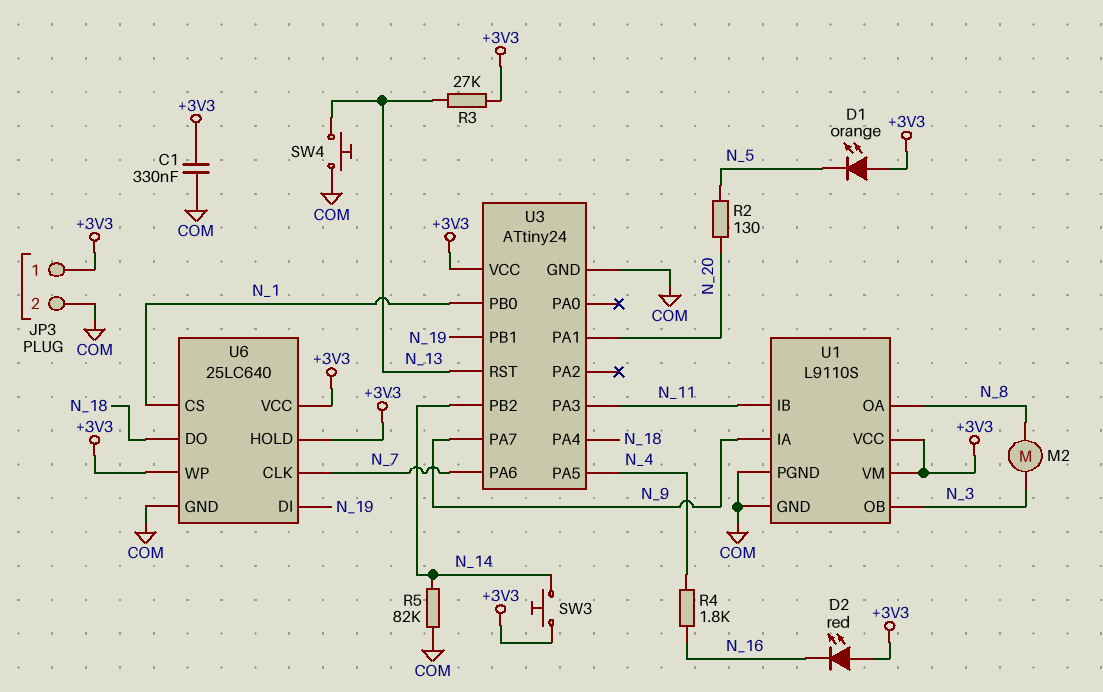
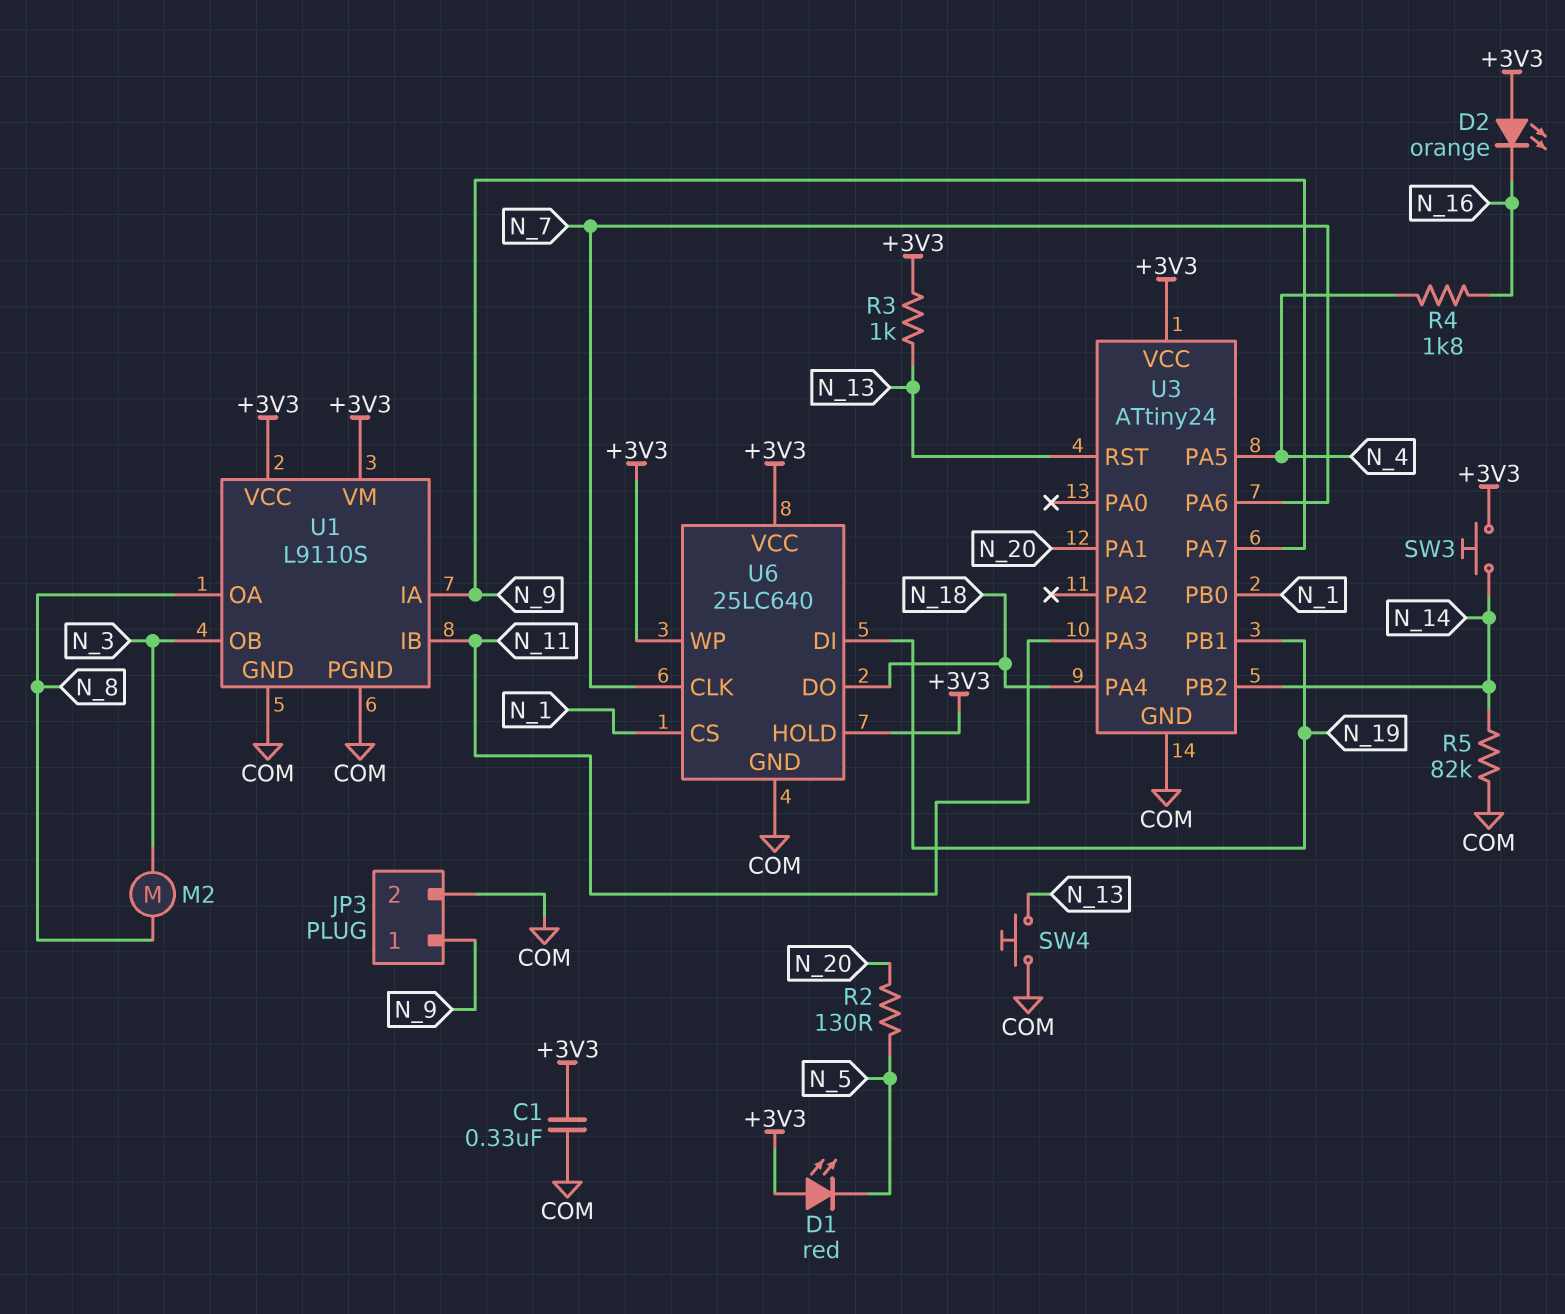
D1: LED orange (A +3V3, K N_5) -> LED red (A +3V3, K N_5)
D2: LED red (A +3V3, K N_16) -> LED orange (A +3V3, K N_16)
JP3 pin 1: +3V3 -> N_9
R3: 27k (+3V3, N_13) -> 1k (+3V3, N_13)

